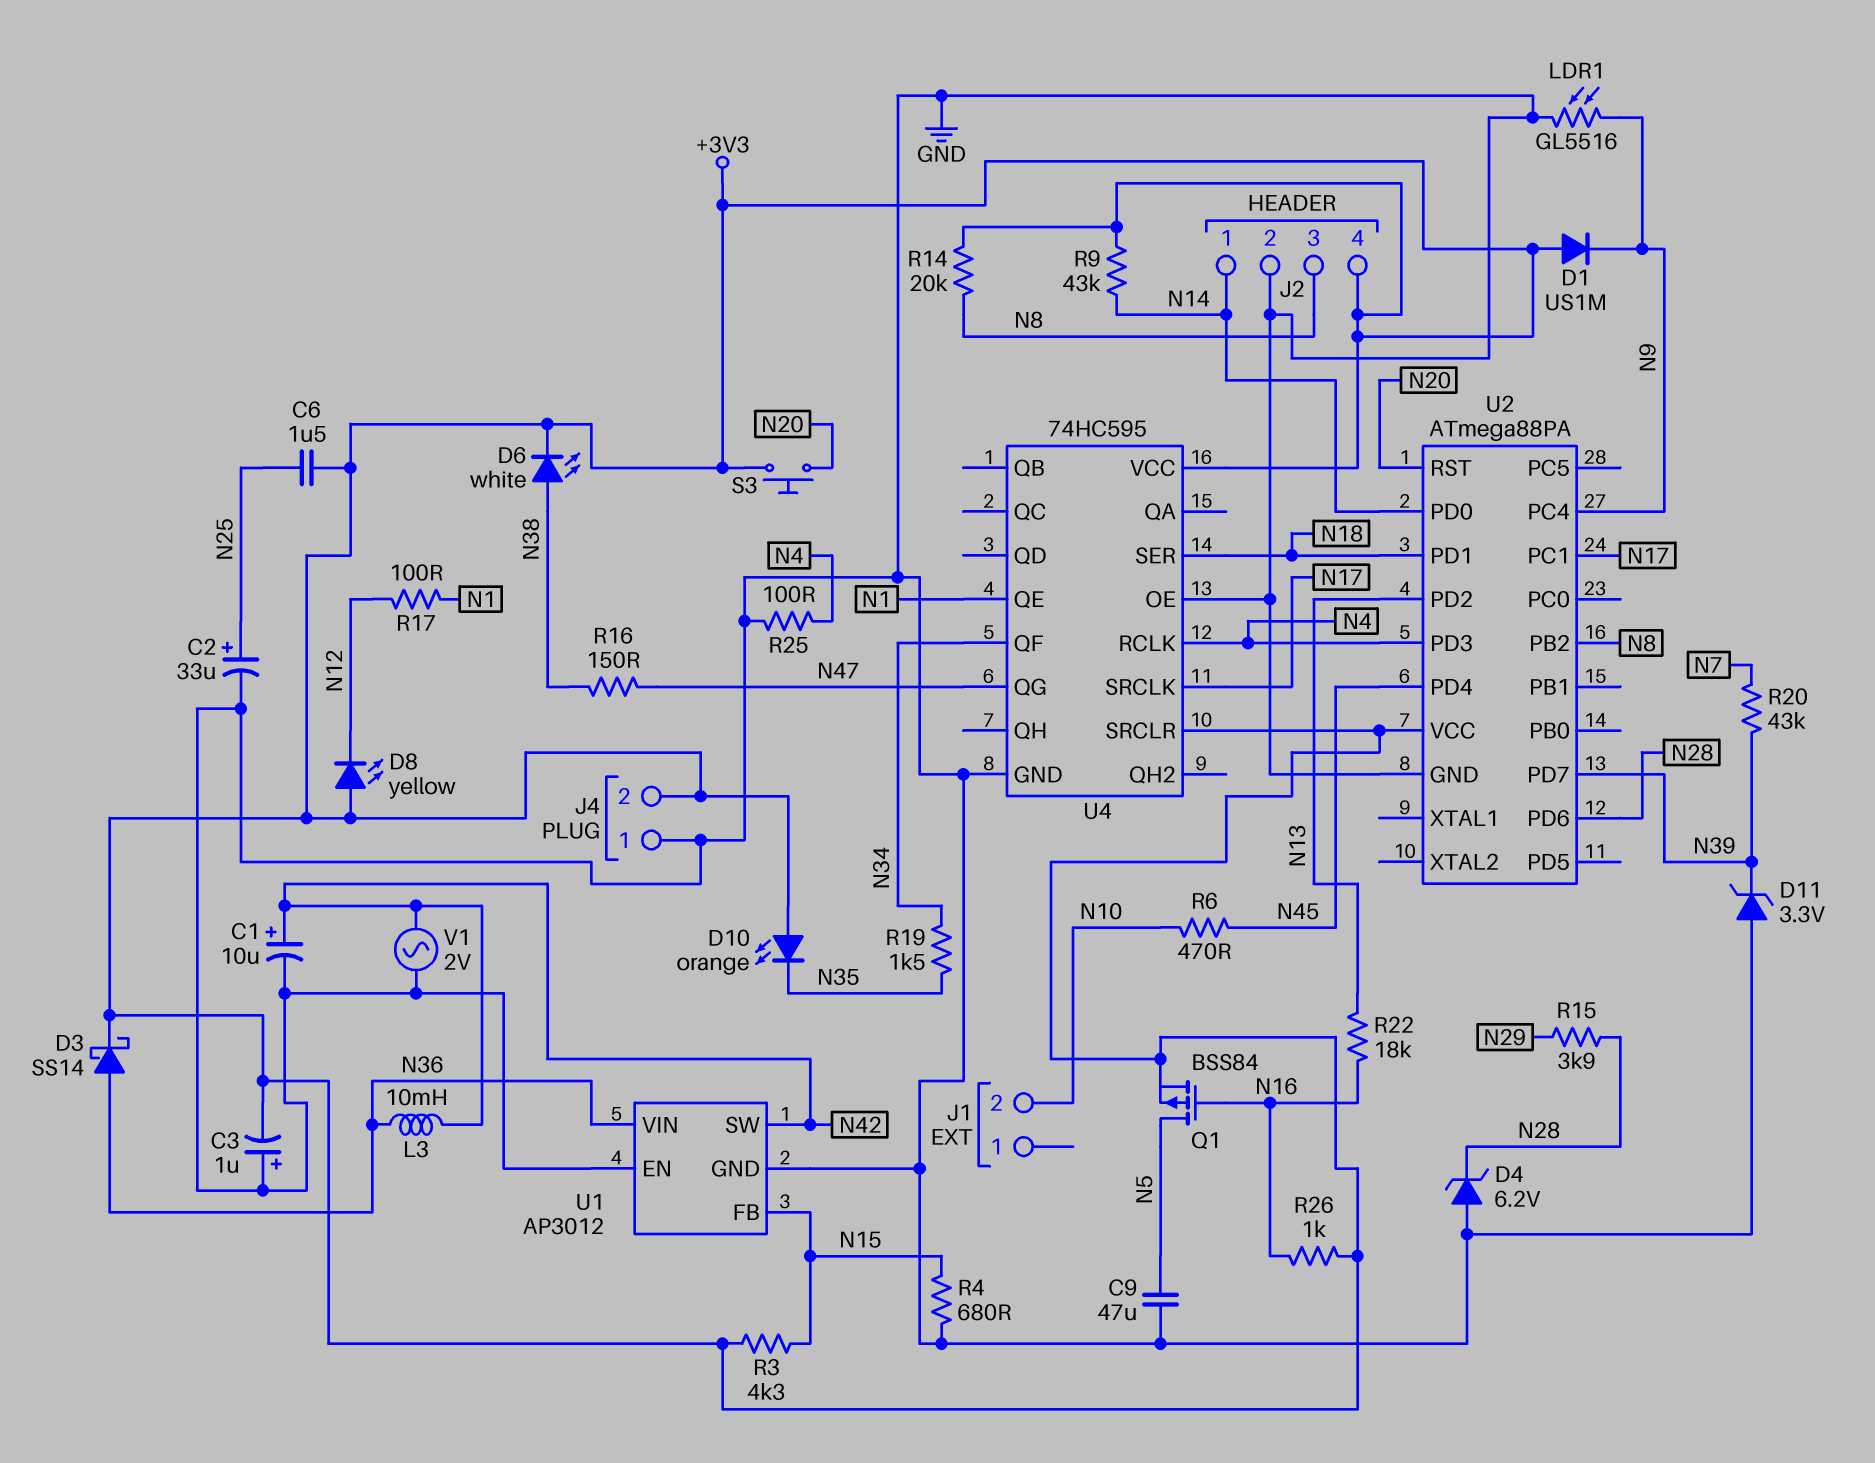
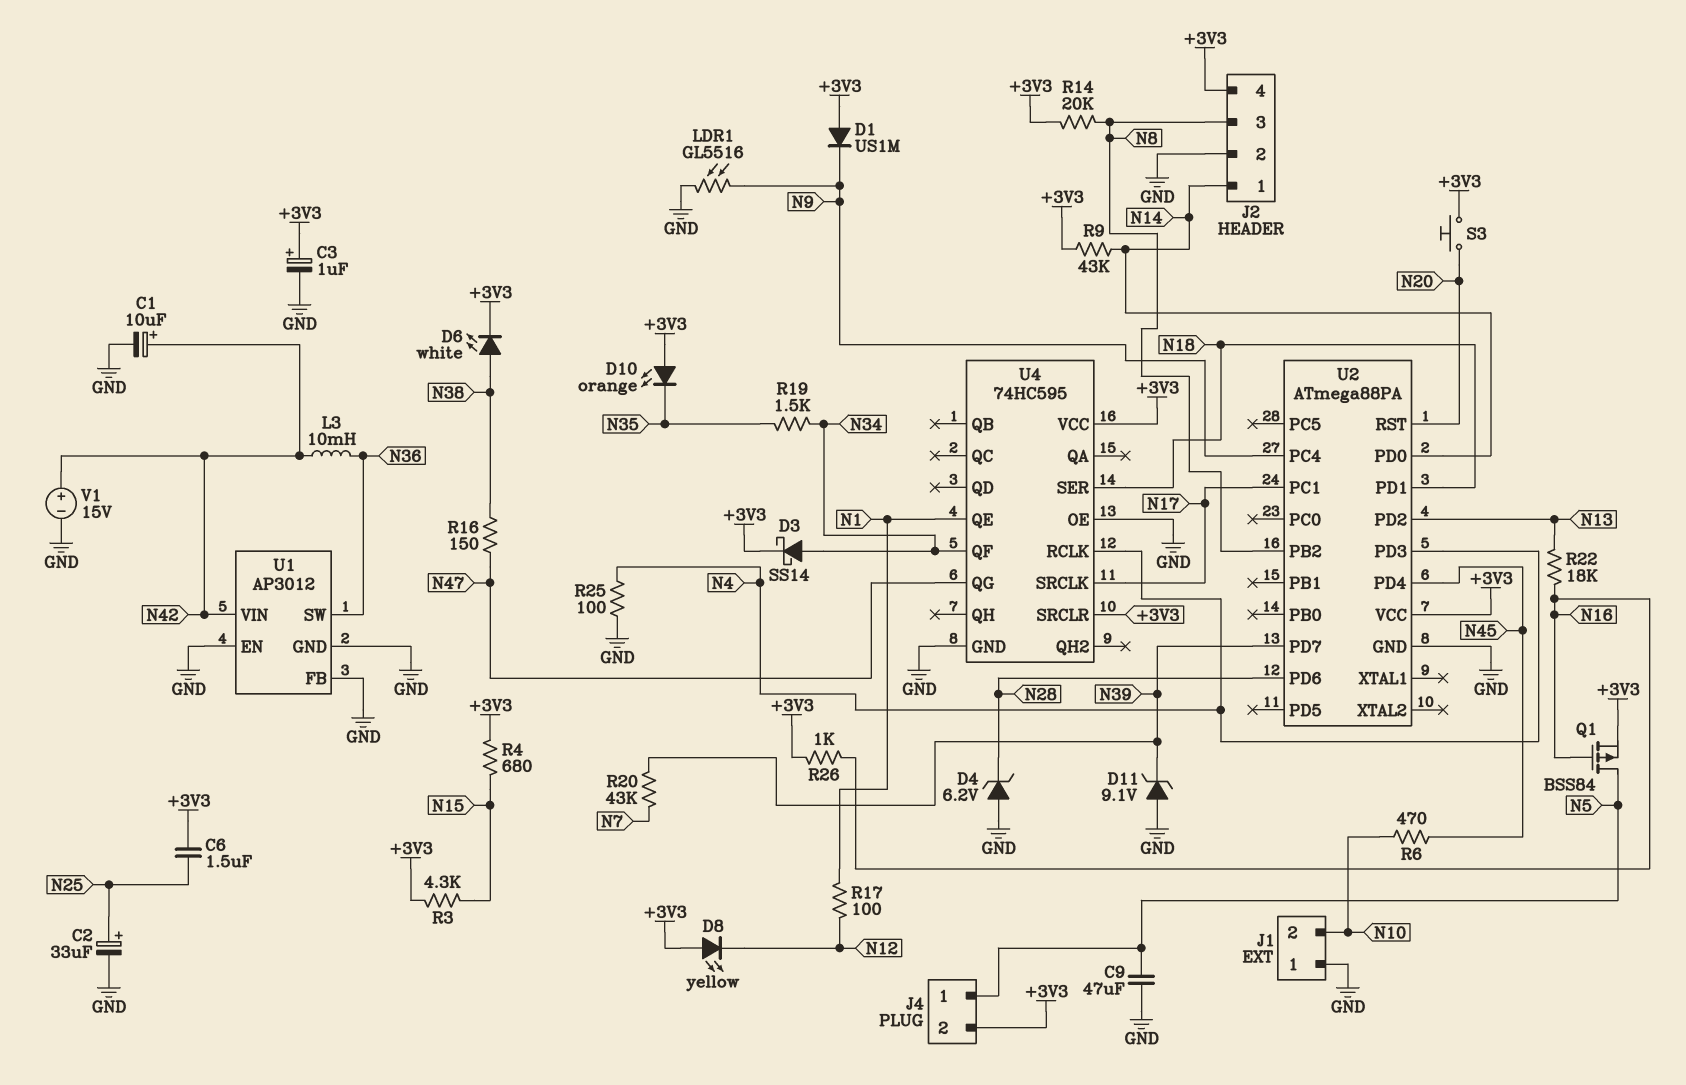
C3: 1uF (plus GND, minus +3V3) -> 1uF (plus +3V3, minus GND)
D3: schottky SS14 (A N36, K +3V3) -> schottky SS14 (A N34, K +3V3)
D11: zener 3.3V (A GND, K N39) -> zener 9.1V (A GND, K N39)
J1 pin 1: none -> GND
J4 pin 1: GND -> N5
R4: 680 (GND, N15) -> 680 (+3V3, N15)
R15: 3.9k (N28, N29) -> none
U1 pin FB: N15 -> GND
U1 pin SW: N42 -> N36
U1 pin VIN: N36 -> N42
V1: AC 2V (GND, N42) -> 15V (plus N42, minus GND)

